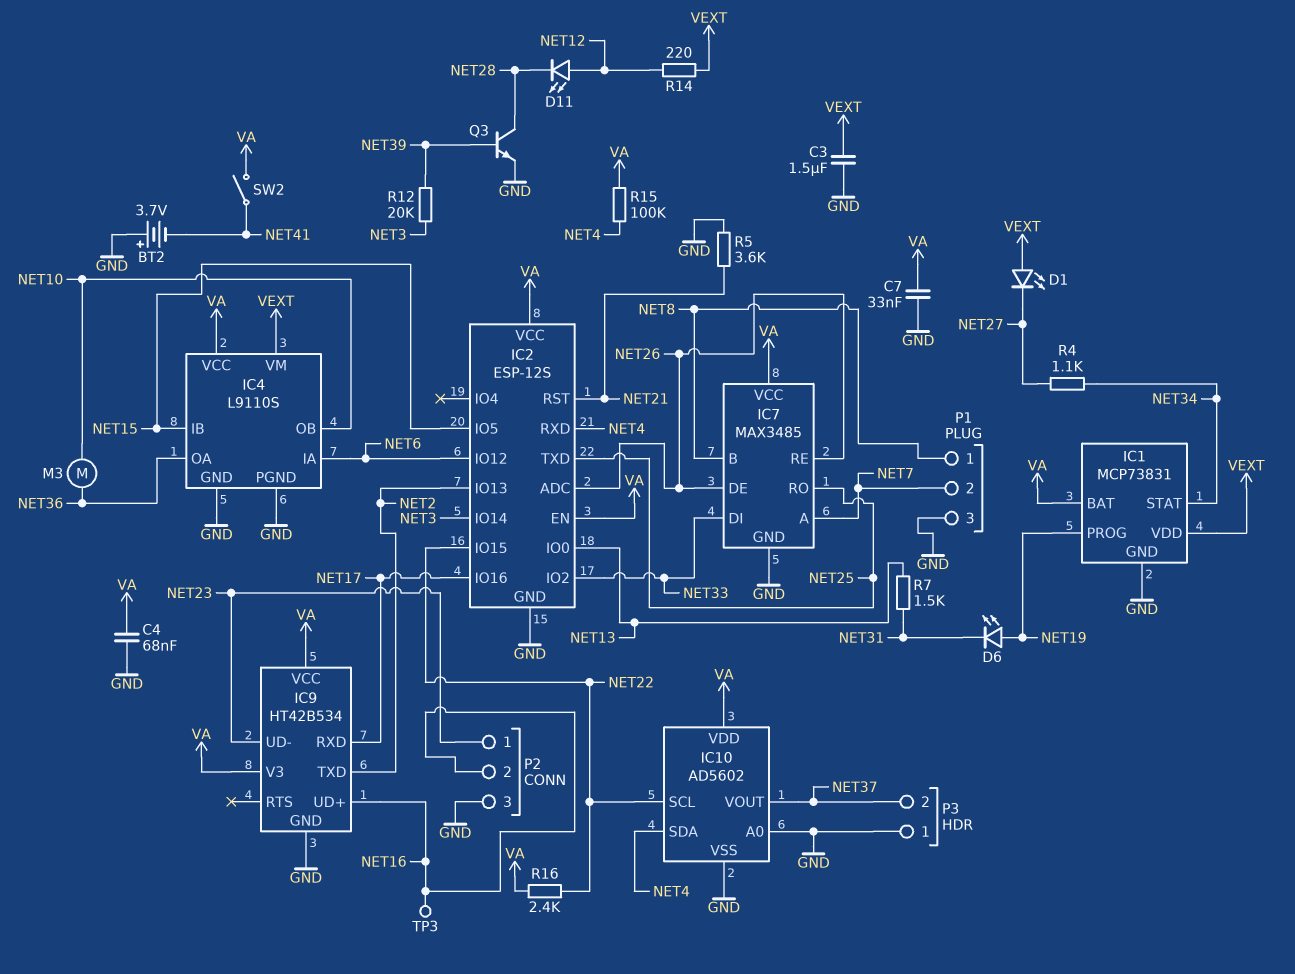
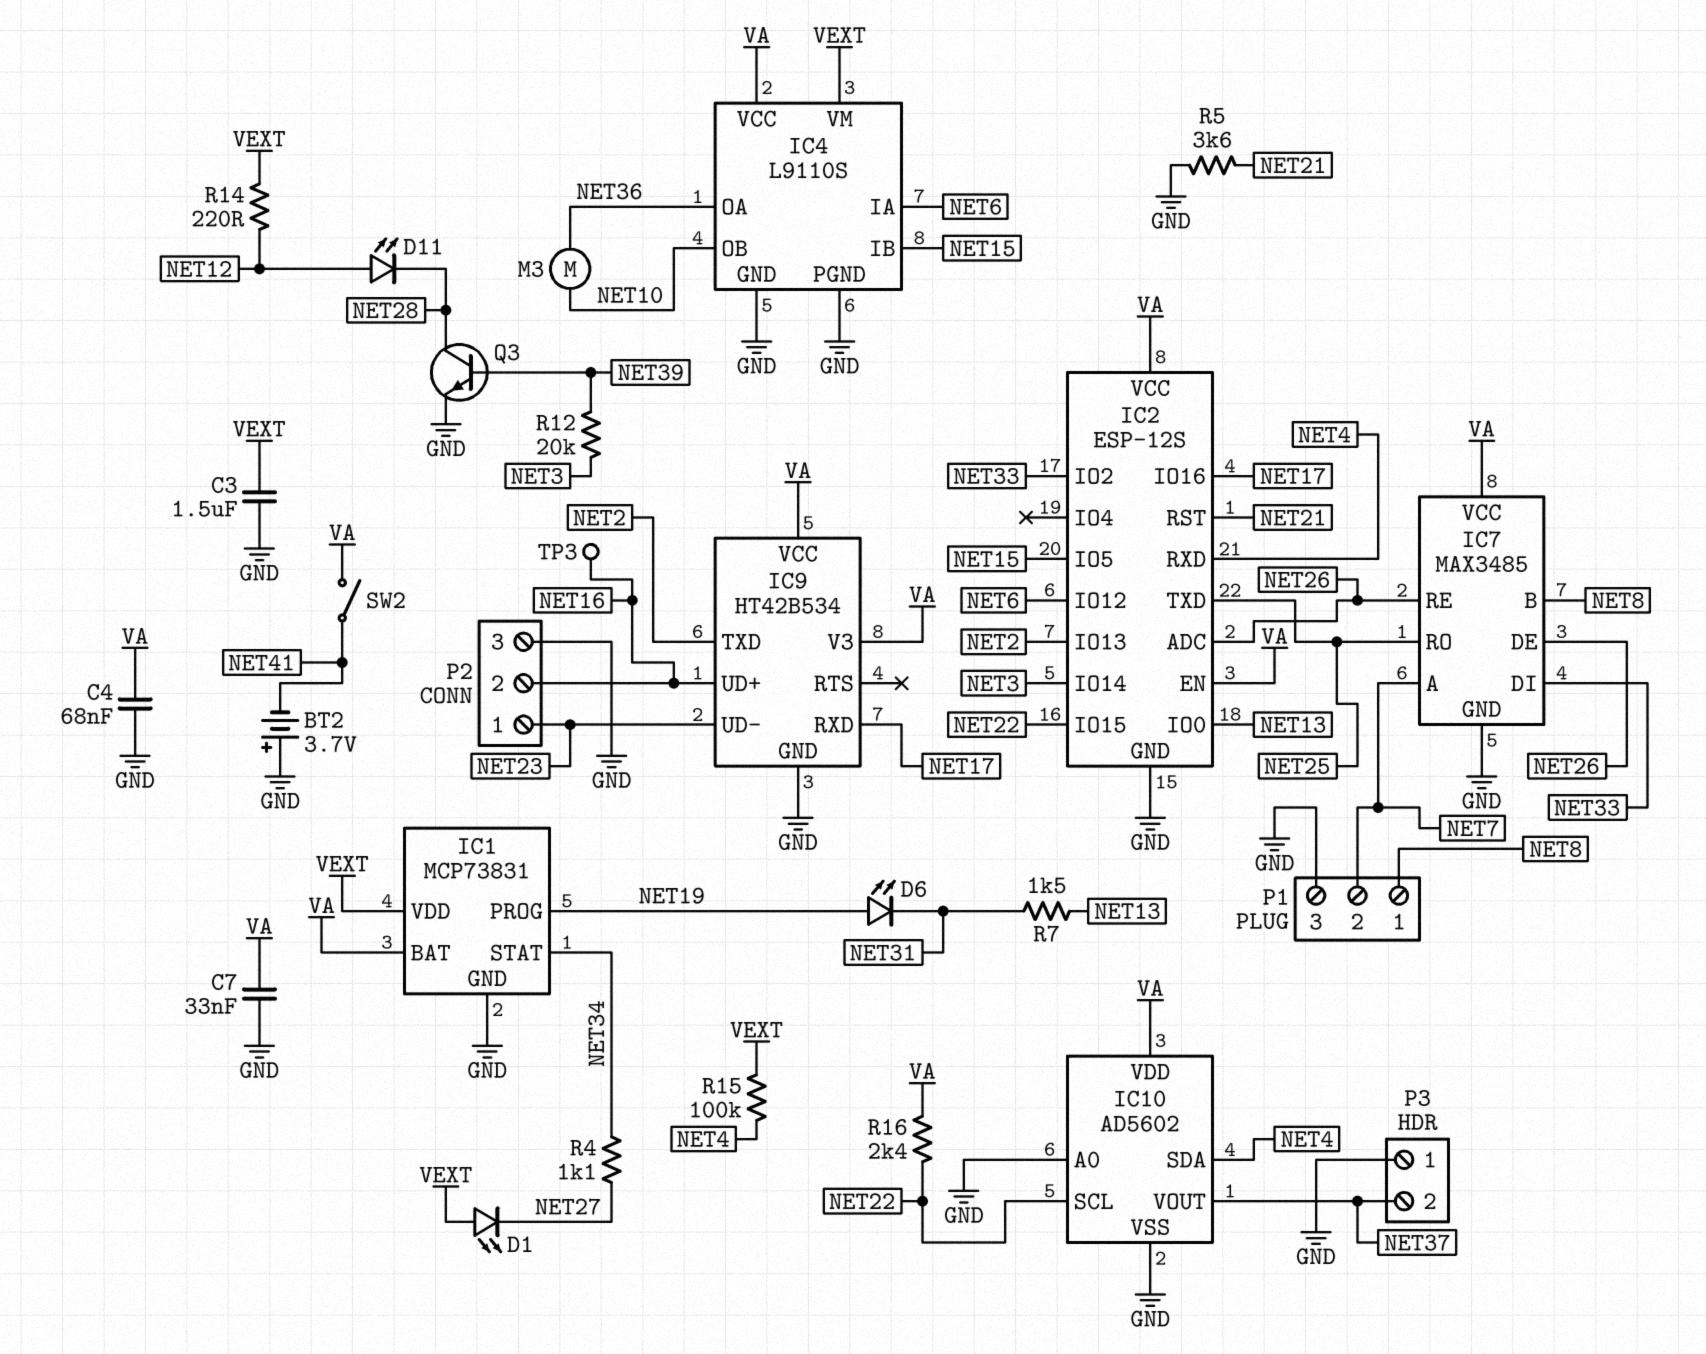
R15: 100k (NET4, VA) -> 100k (NET4, VEXT)

